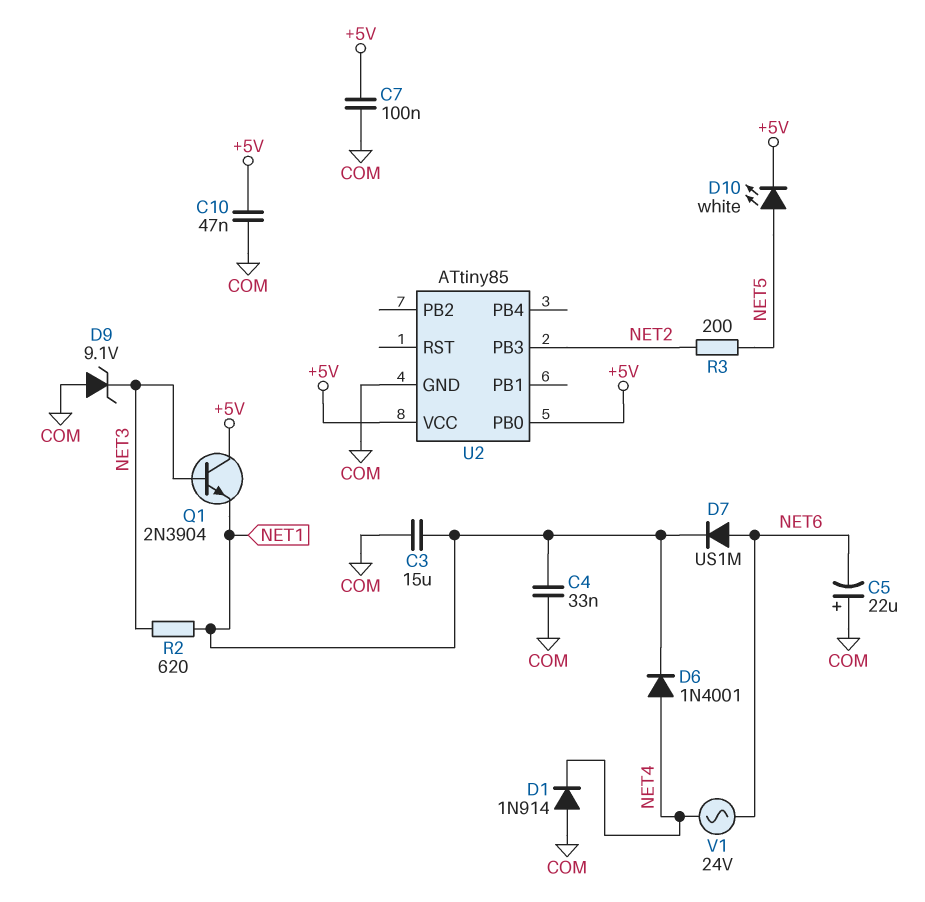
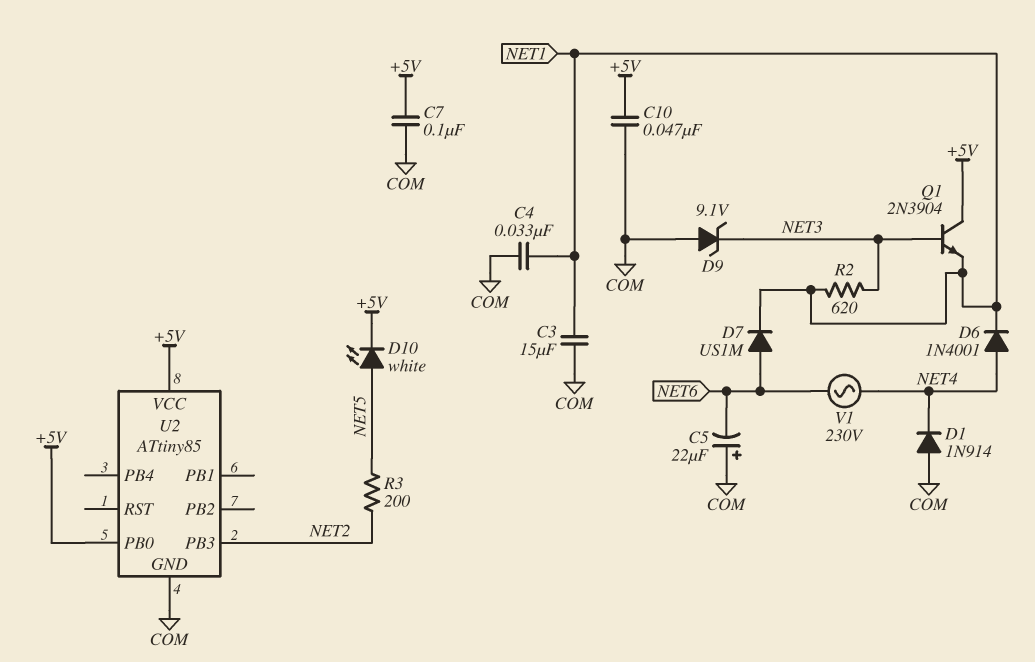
V1: AC 24V (NET4, NET6) -> AC 230V (NET4, NET6)

